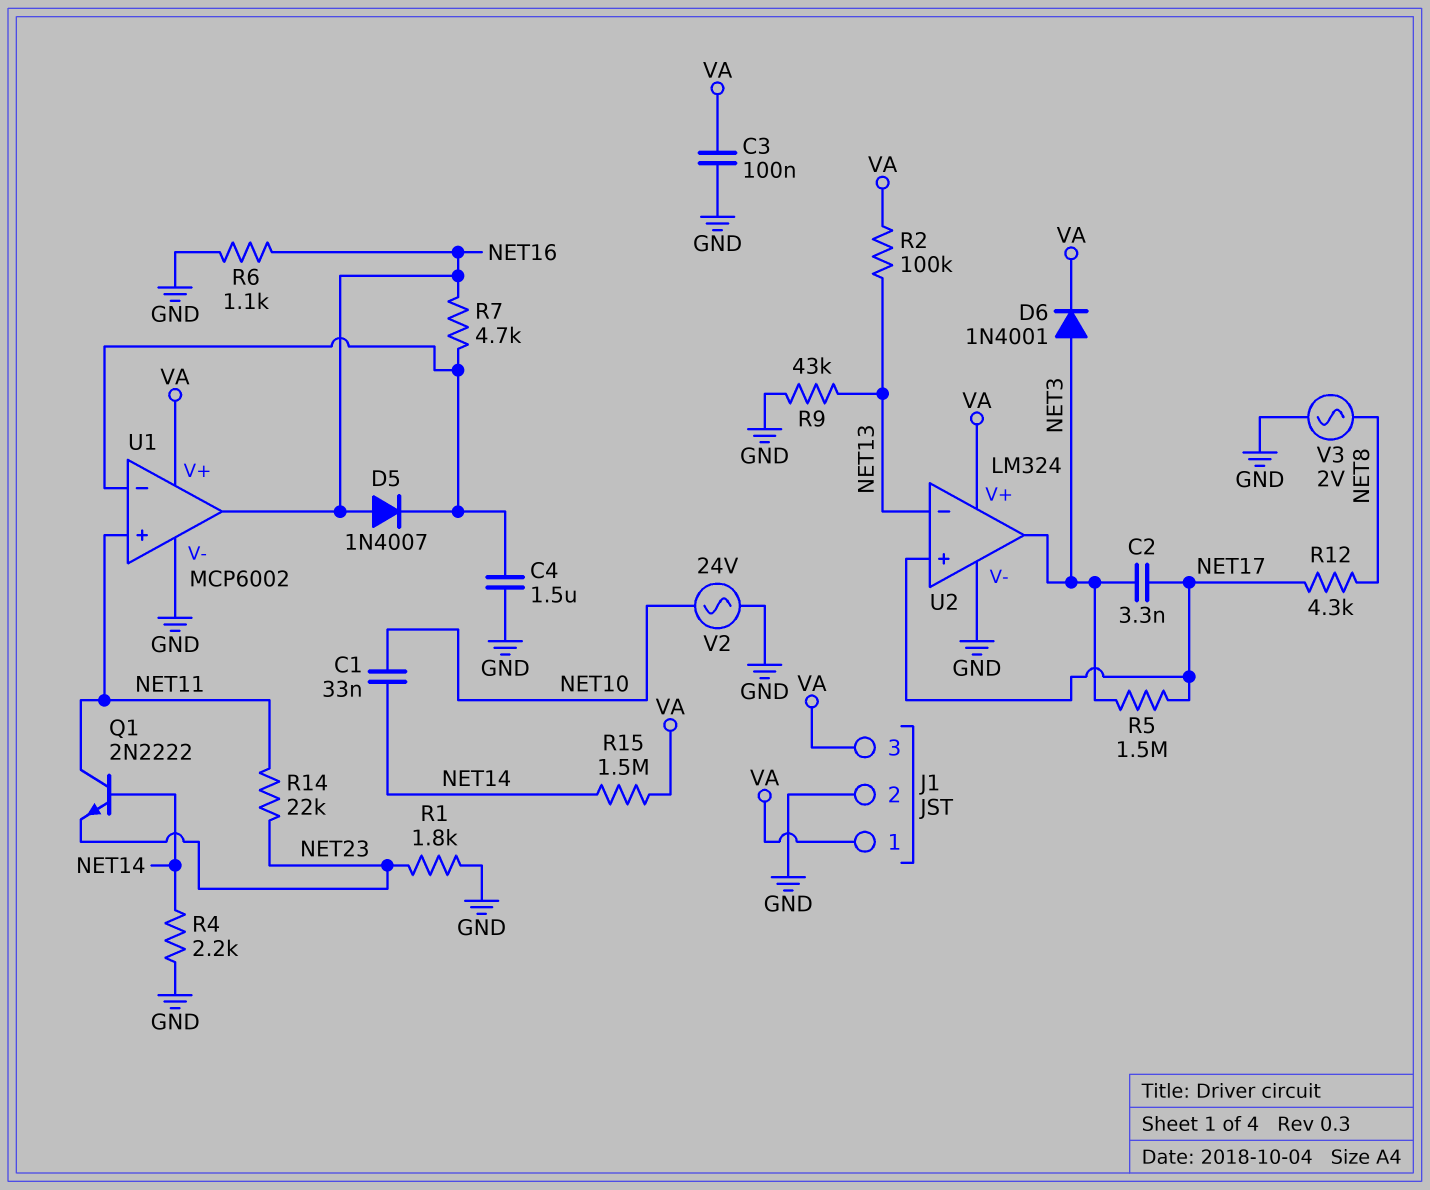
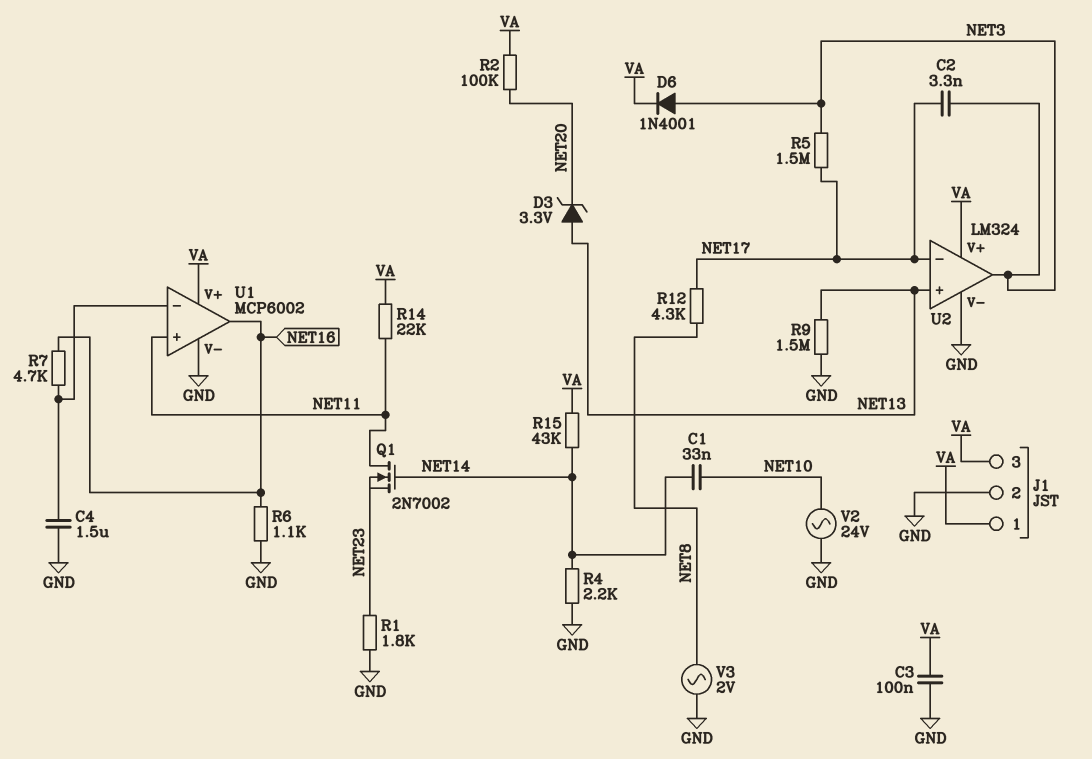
D3: none -> zener 3.3V (A NET13, K NET20)
D5: diode 1N4007 (A NET16, K U1/in-) -> none
Q1: NPN 2N2222 (B NET14, C NET11, E NET23) -> NMOS 2N7002 (G NET14, D NET11, S NET23)
R2: 100k (NET13, VA) -> 100k (NET20, VA)
R9: 43k (GND, NET13) -> 1.5M (GND, NET13)
R14: 22k (NET11, NET23) -> 22k (NET11, VA)
R15: 1.5M (NET14, VA) -> 43k (NET14, VA)
U2 pin in+: NET17 -> NET13
U2 pin in-: NET13 -> NET17

